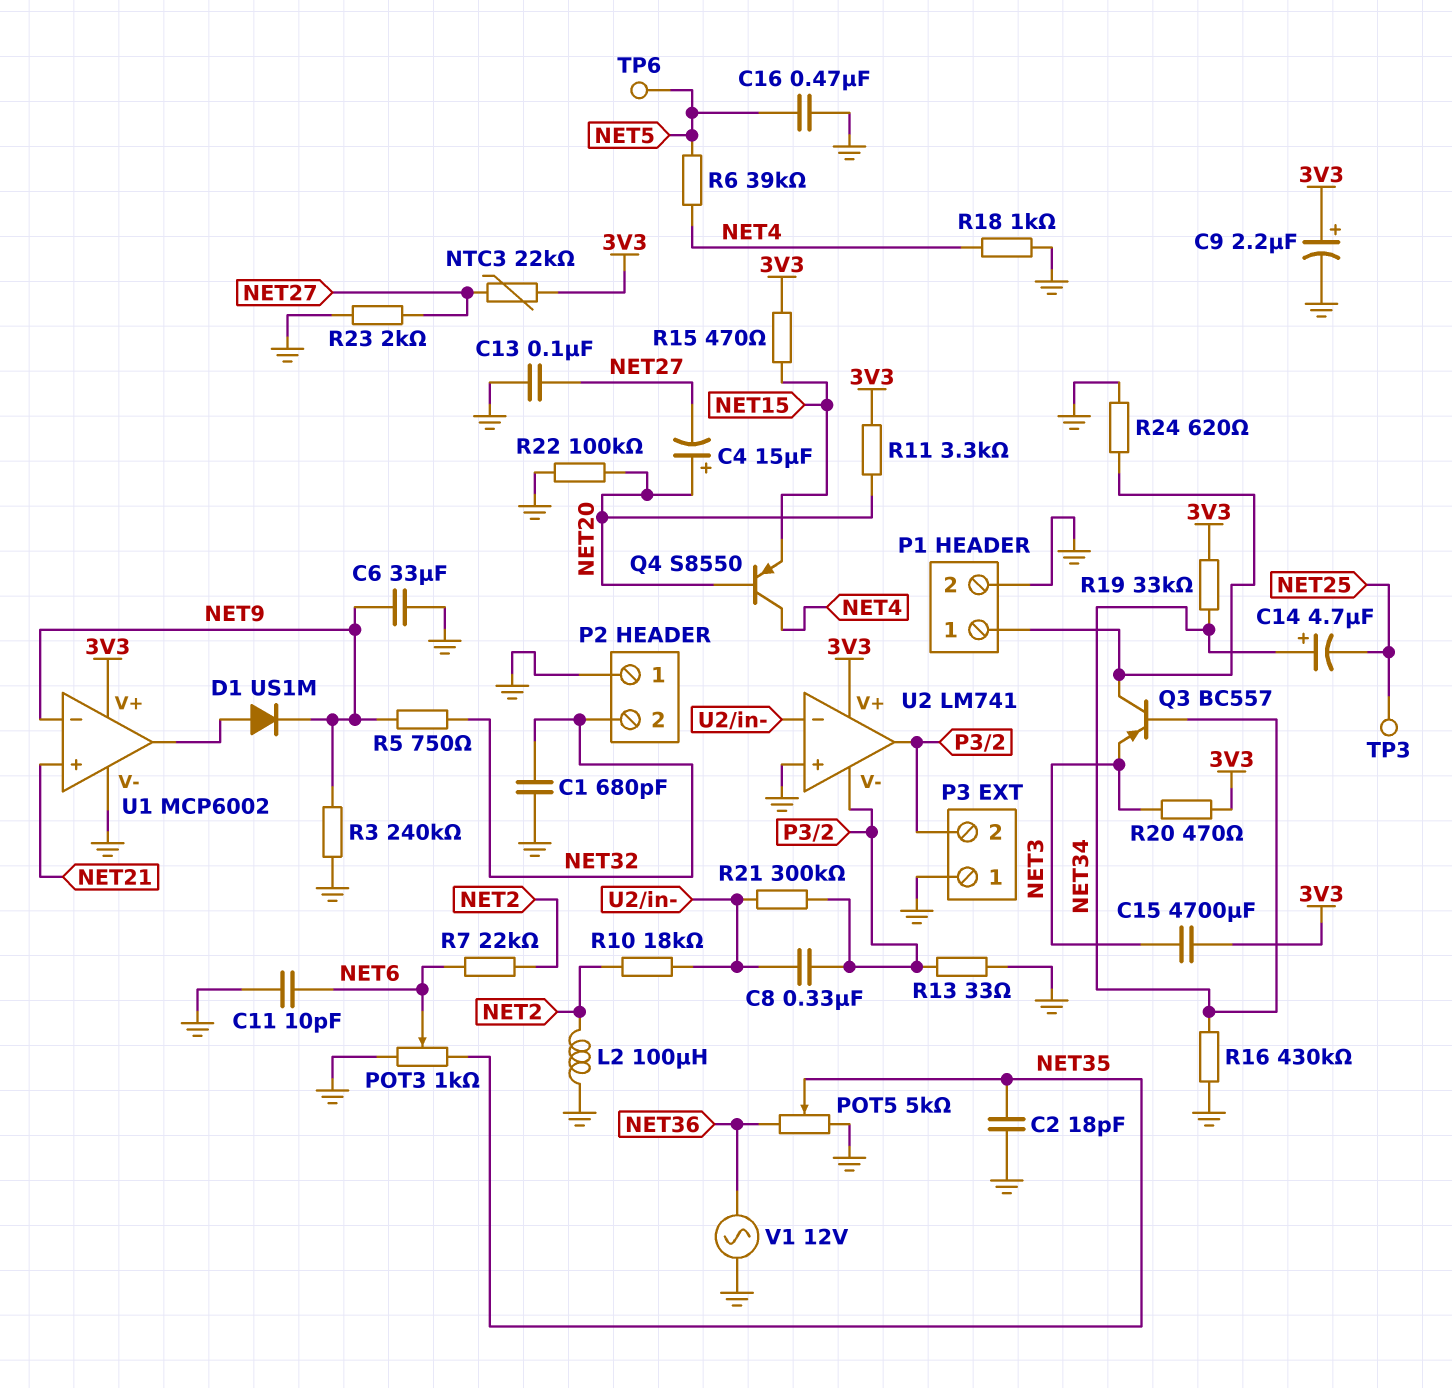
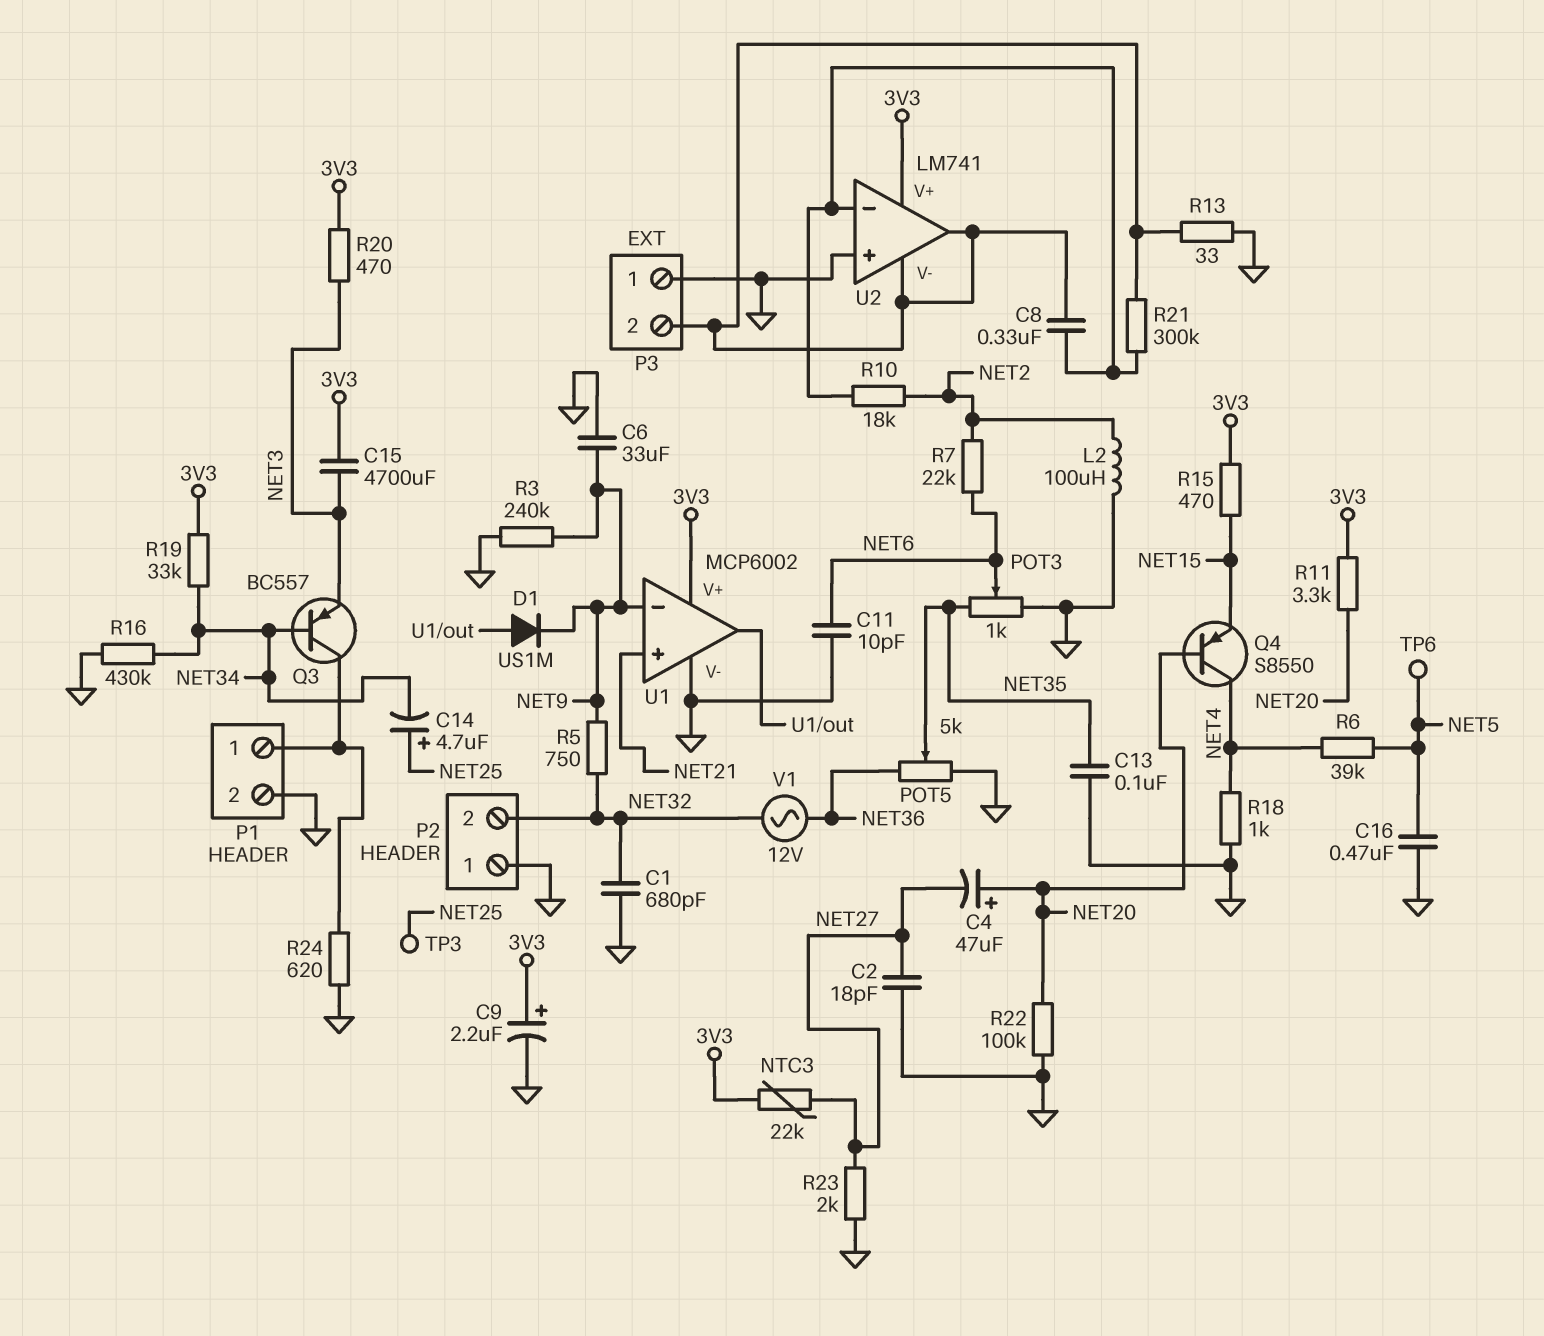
C2: 18pF (GND, NET35) -> 18pF (GND, NET27)
C4: 15uF (plus NET20, minus NET27) -> 47uF (plus NET20, minus NET27)
C13: 100nF (GND, NET27) -> 100nF (GND, NET35)
C14: 4.7uF (plus NET34, minus NET25) -> 4.7uF (plus NET25, minus NET34)
V1: AC 12V (GND, NET36) -> AC 12V (NET32, NET36)

